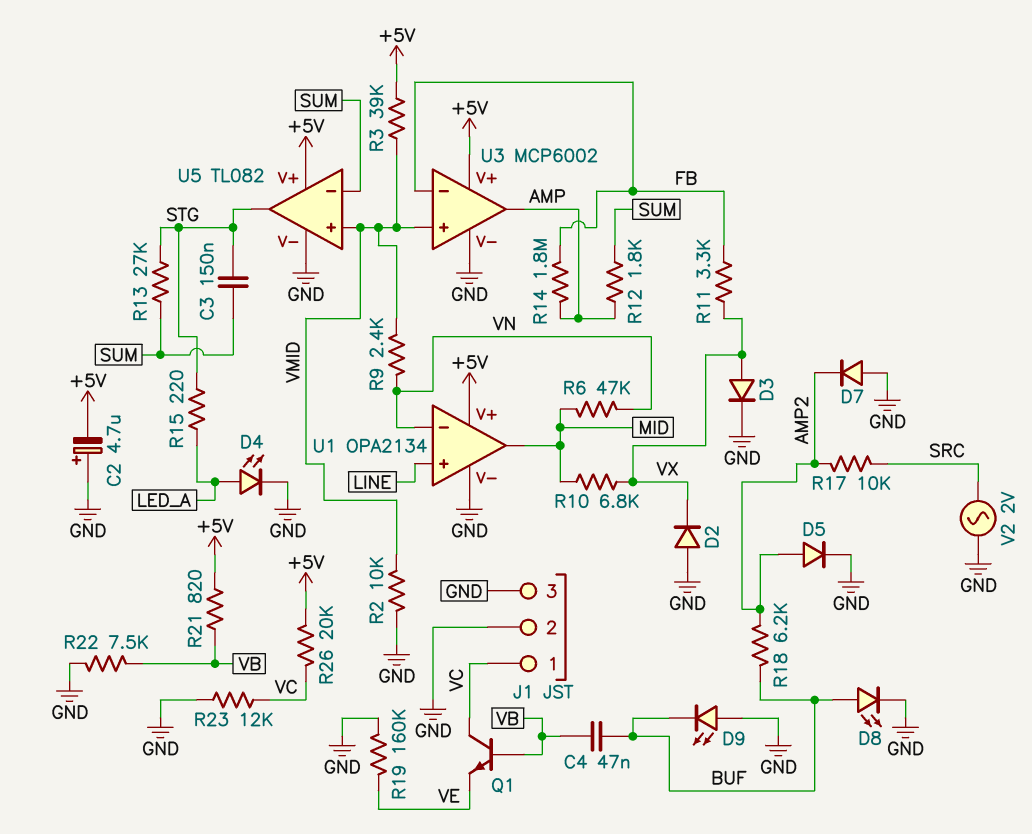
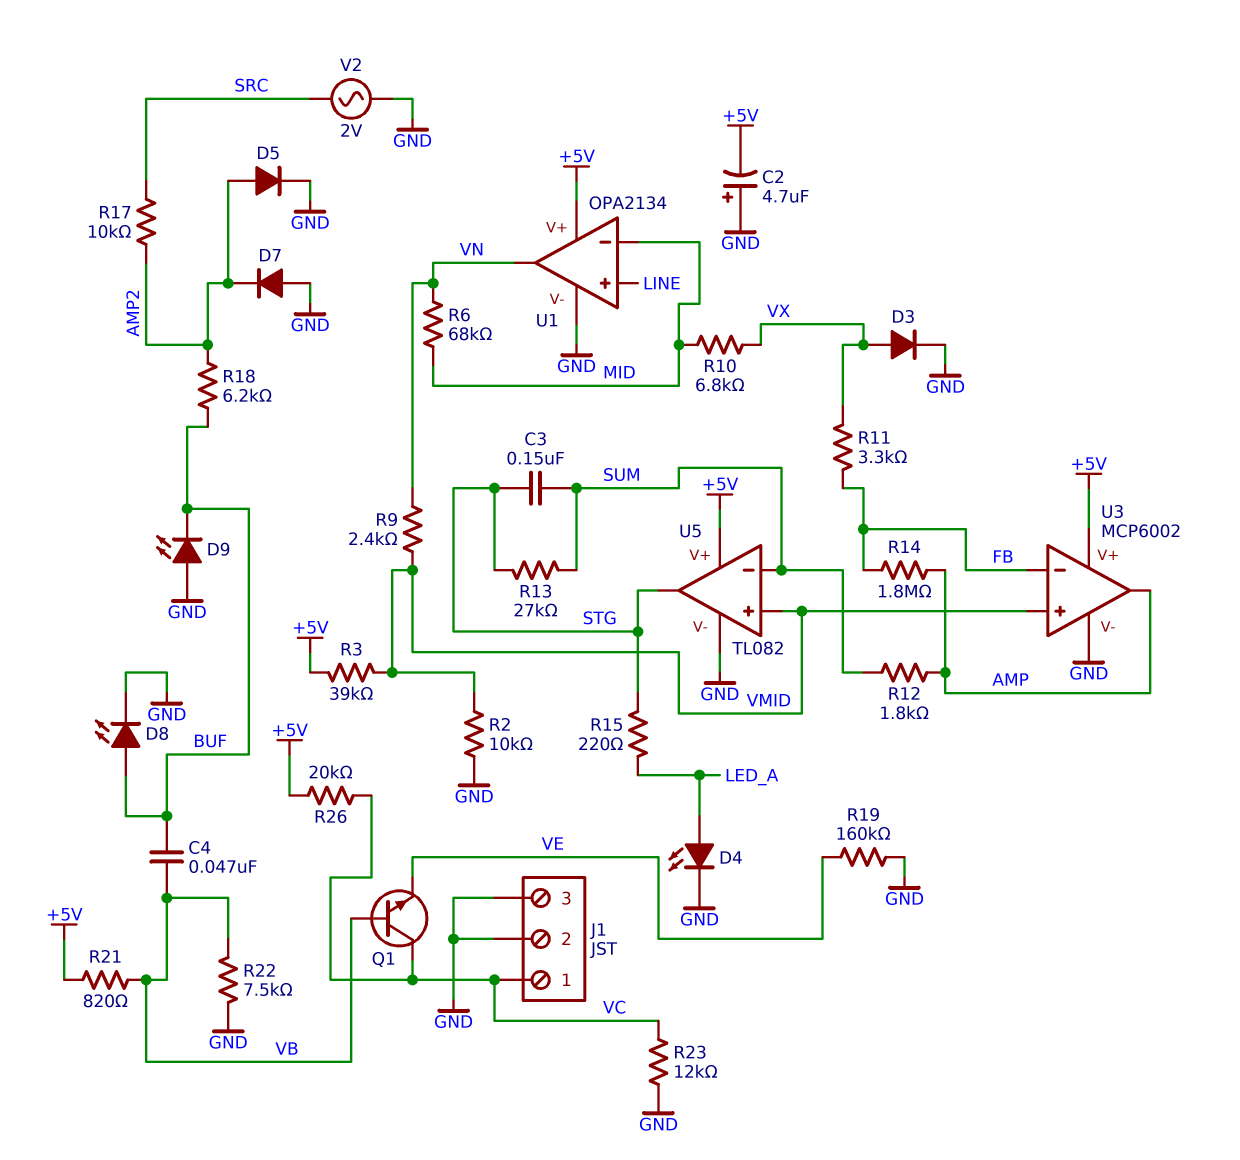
D2: diode (A GND, K VX) -> none
R6: 47k (MID, VN) -> 68k (MID, VN)
U1 pin in-: VN -> MID
U1 pin out: MID -> VN

